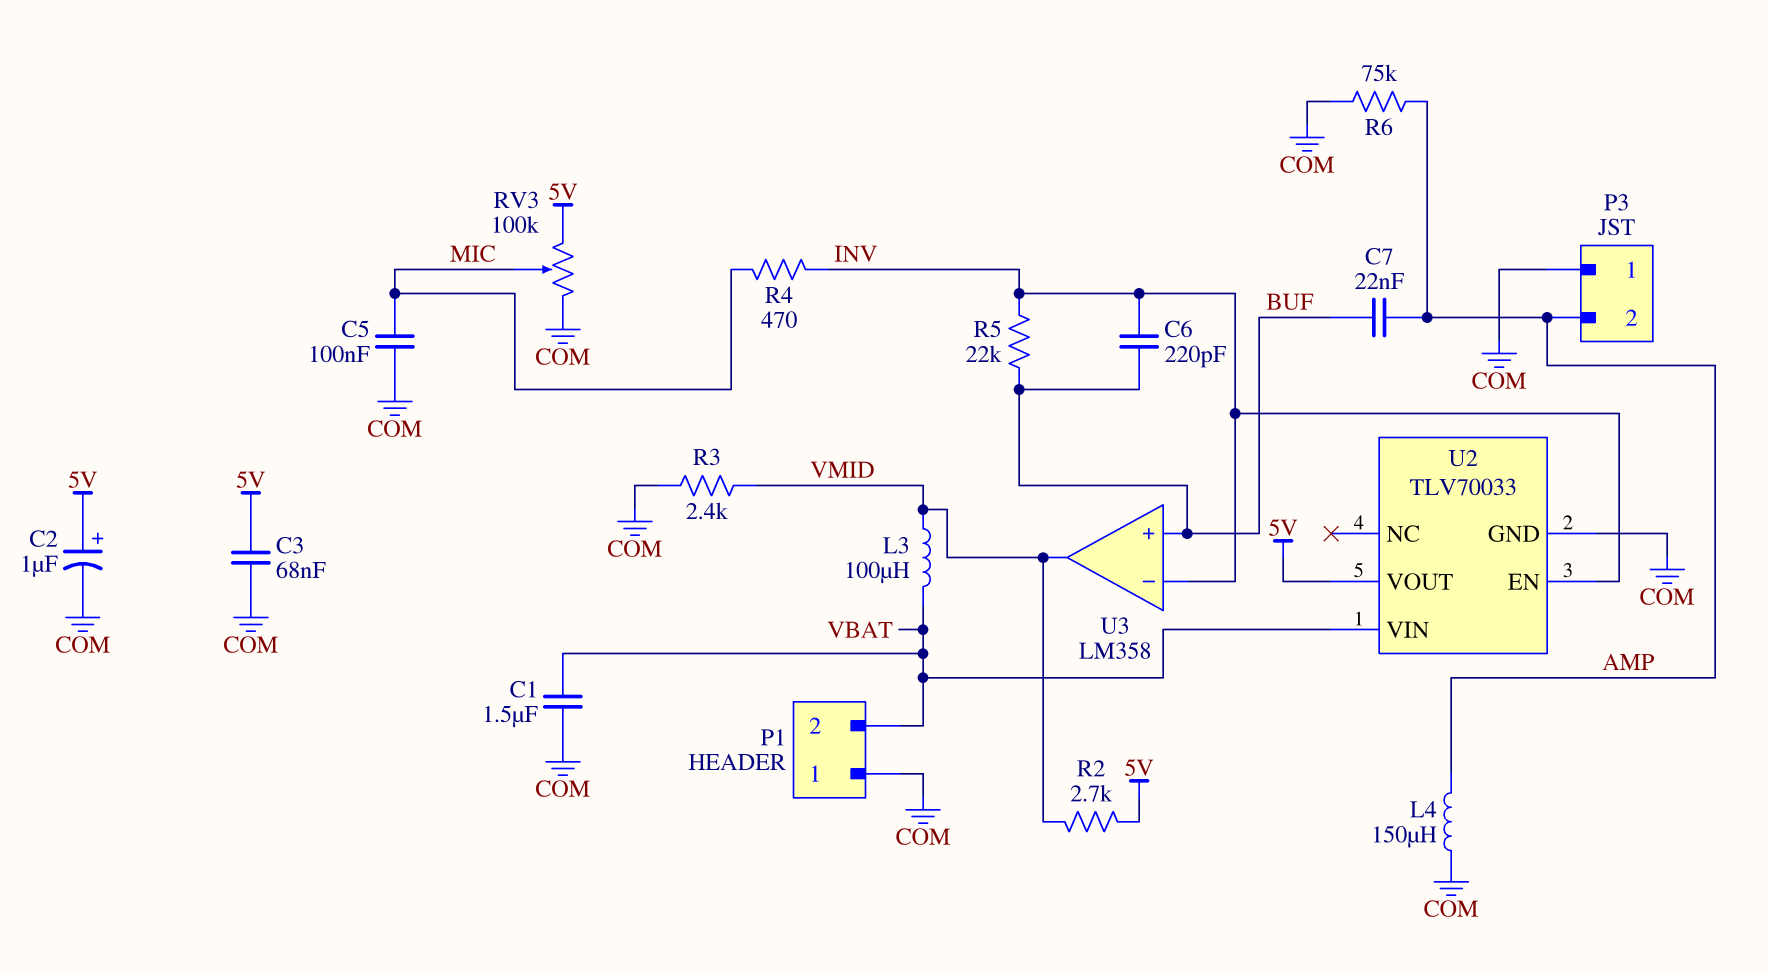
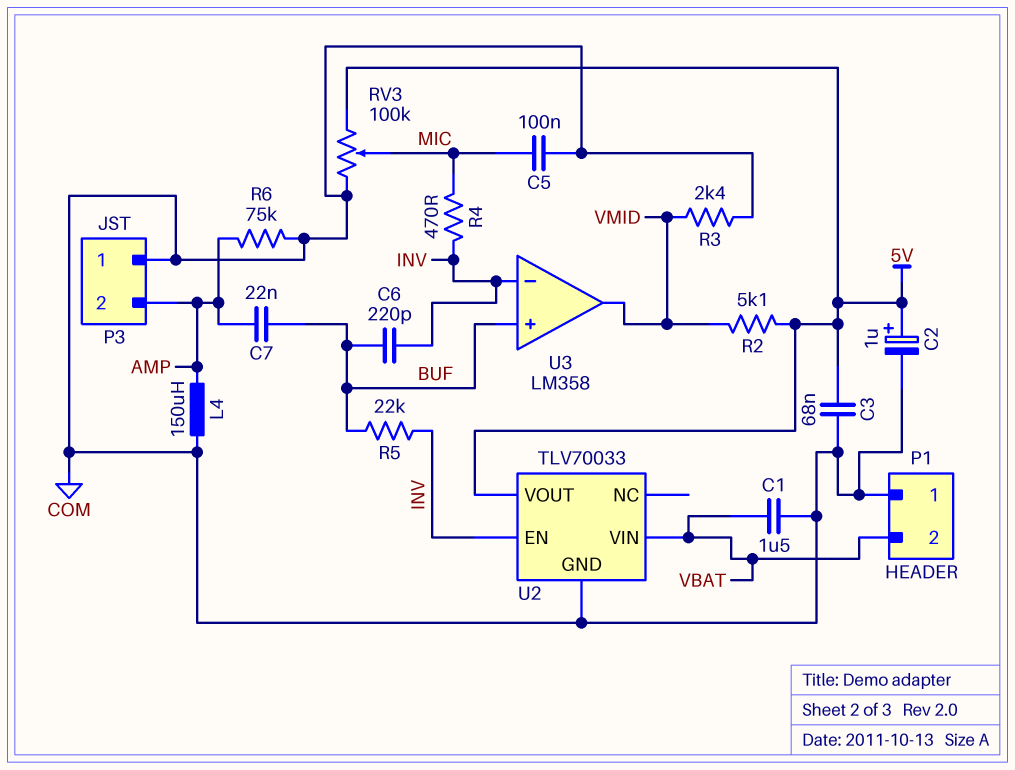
L3: 100uH (VBAT, VMID) -> none
R2: 2.7k (5V, VMID) -> 5.1k (5V, VMID)

